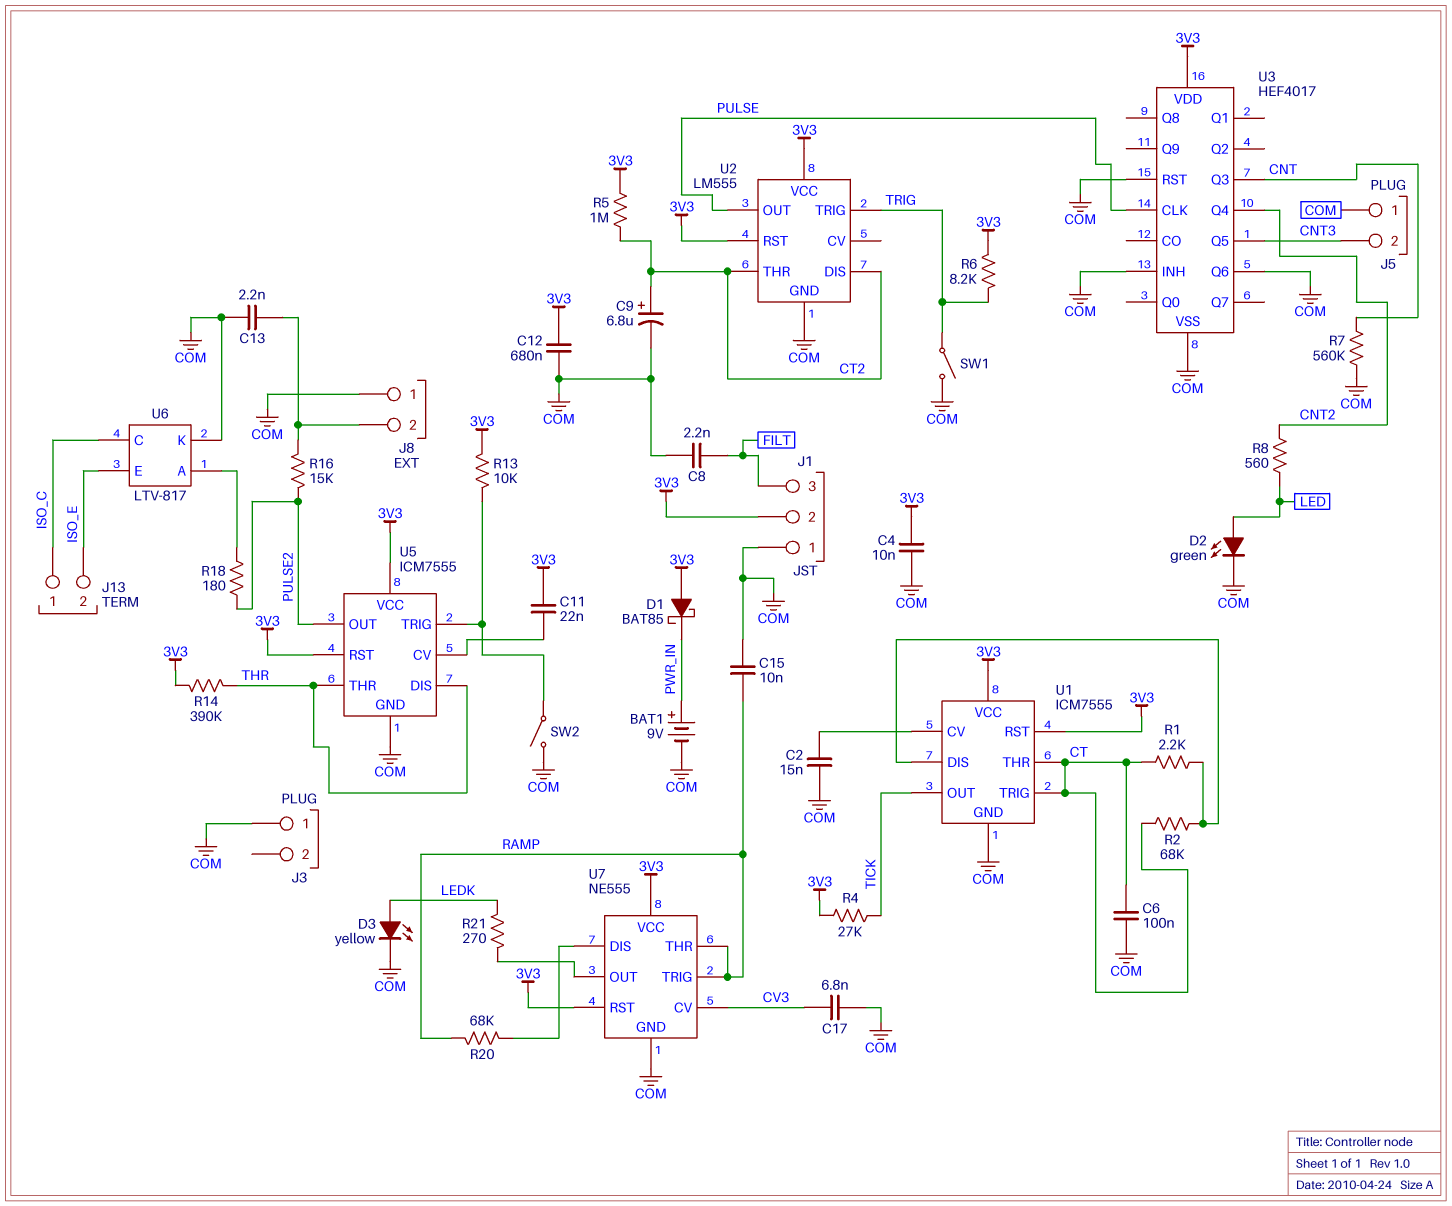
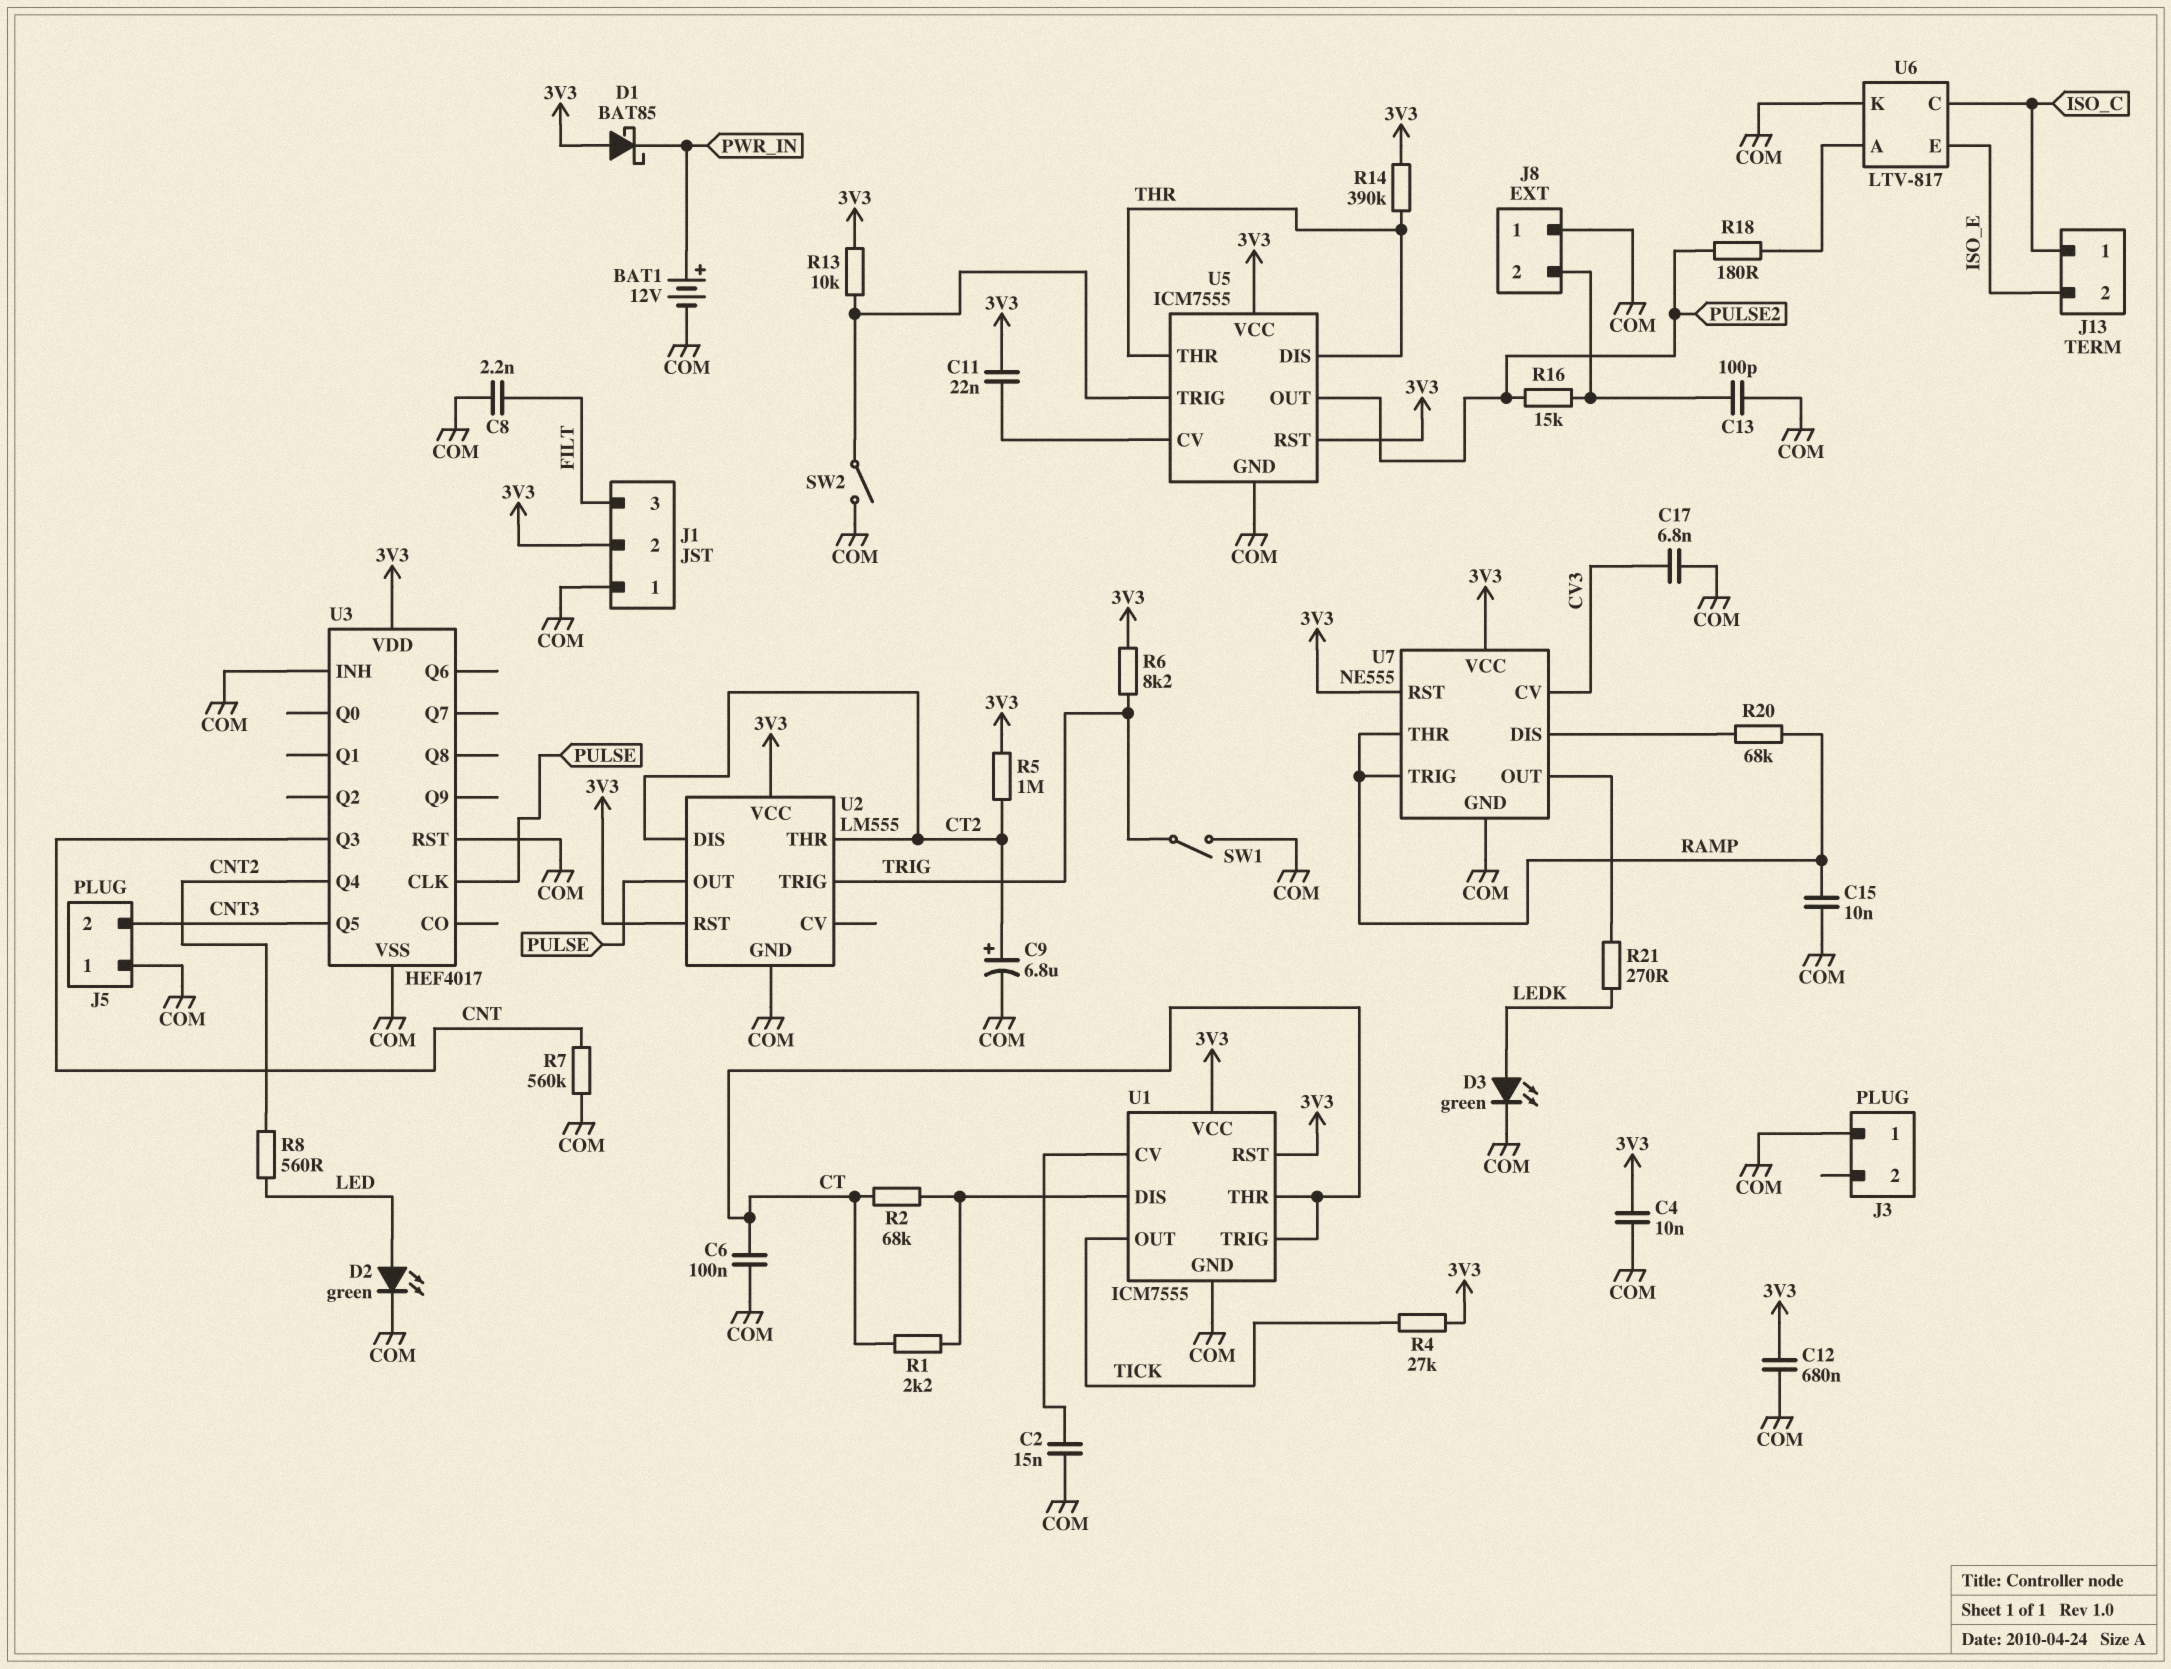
BAT1: 9V (plus PWR_IN, minus COM) -> 12V (plus PWR_IN, minus COM)
C13: 2.2nF (COM, J8/2) -> 100pF (COM, J8/2)
D3: LED yellow (A LEDK, K COM) -> LED green (A LEDK, K COM)
U3 pin Q6: COM -> none

